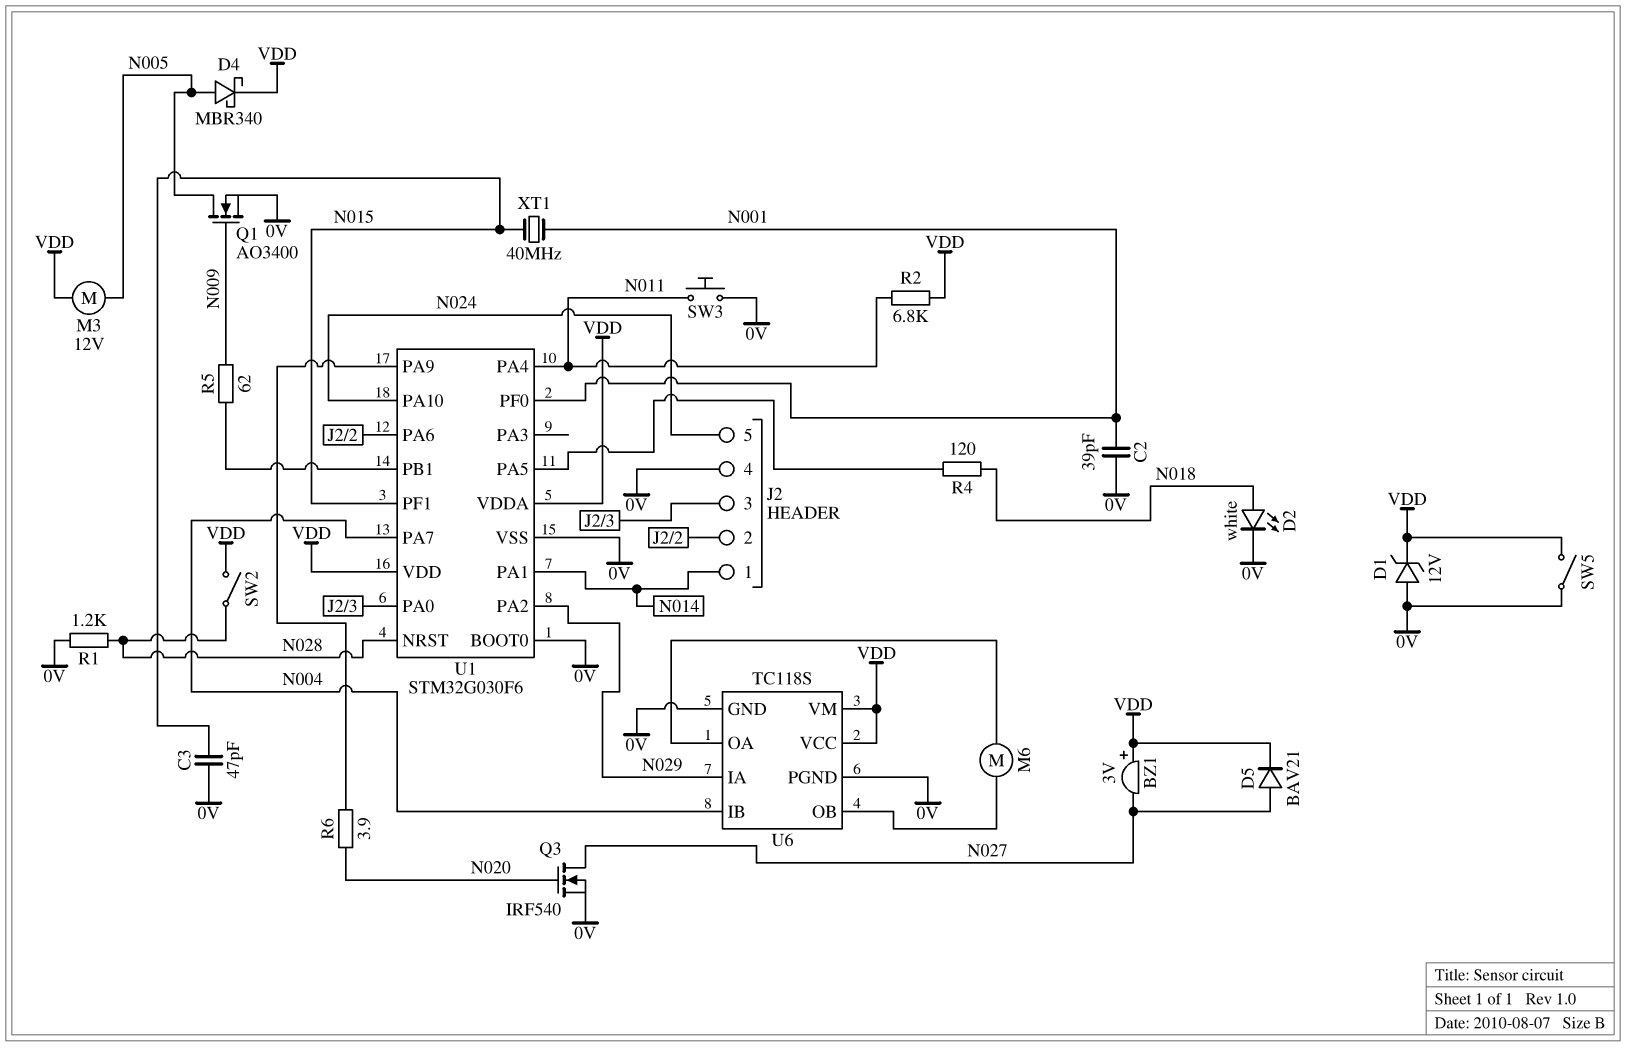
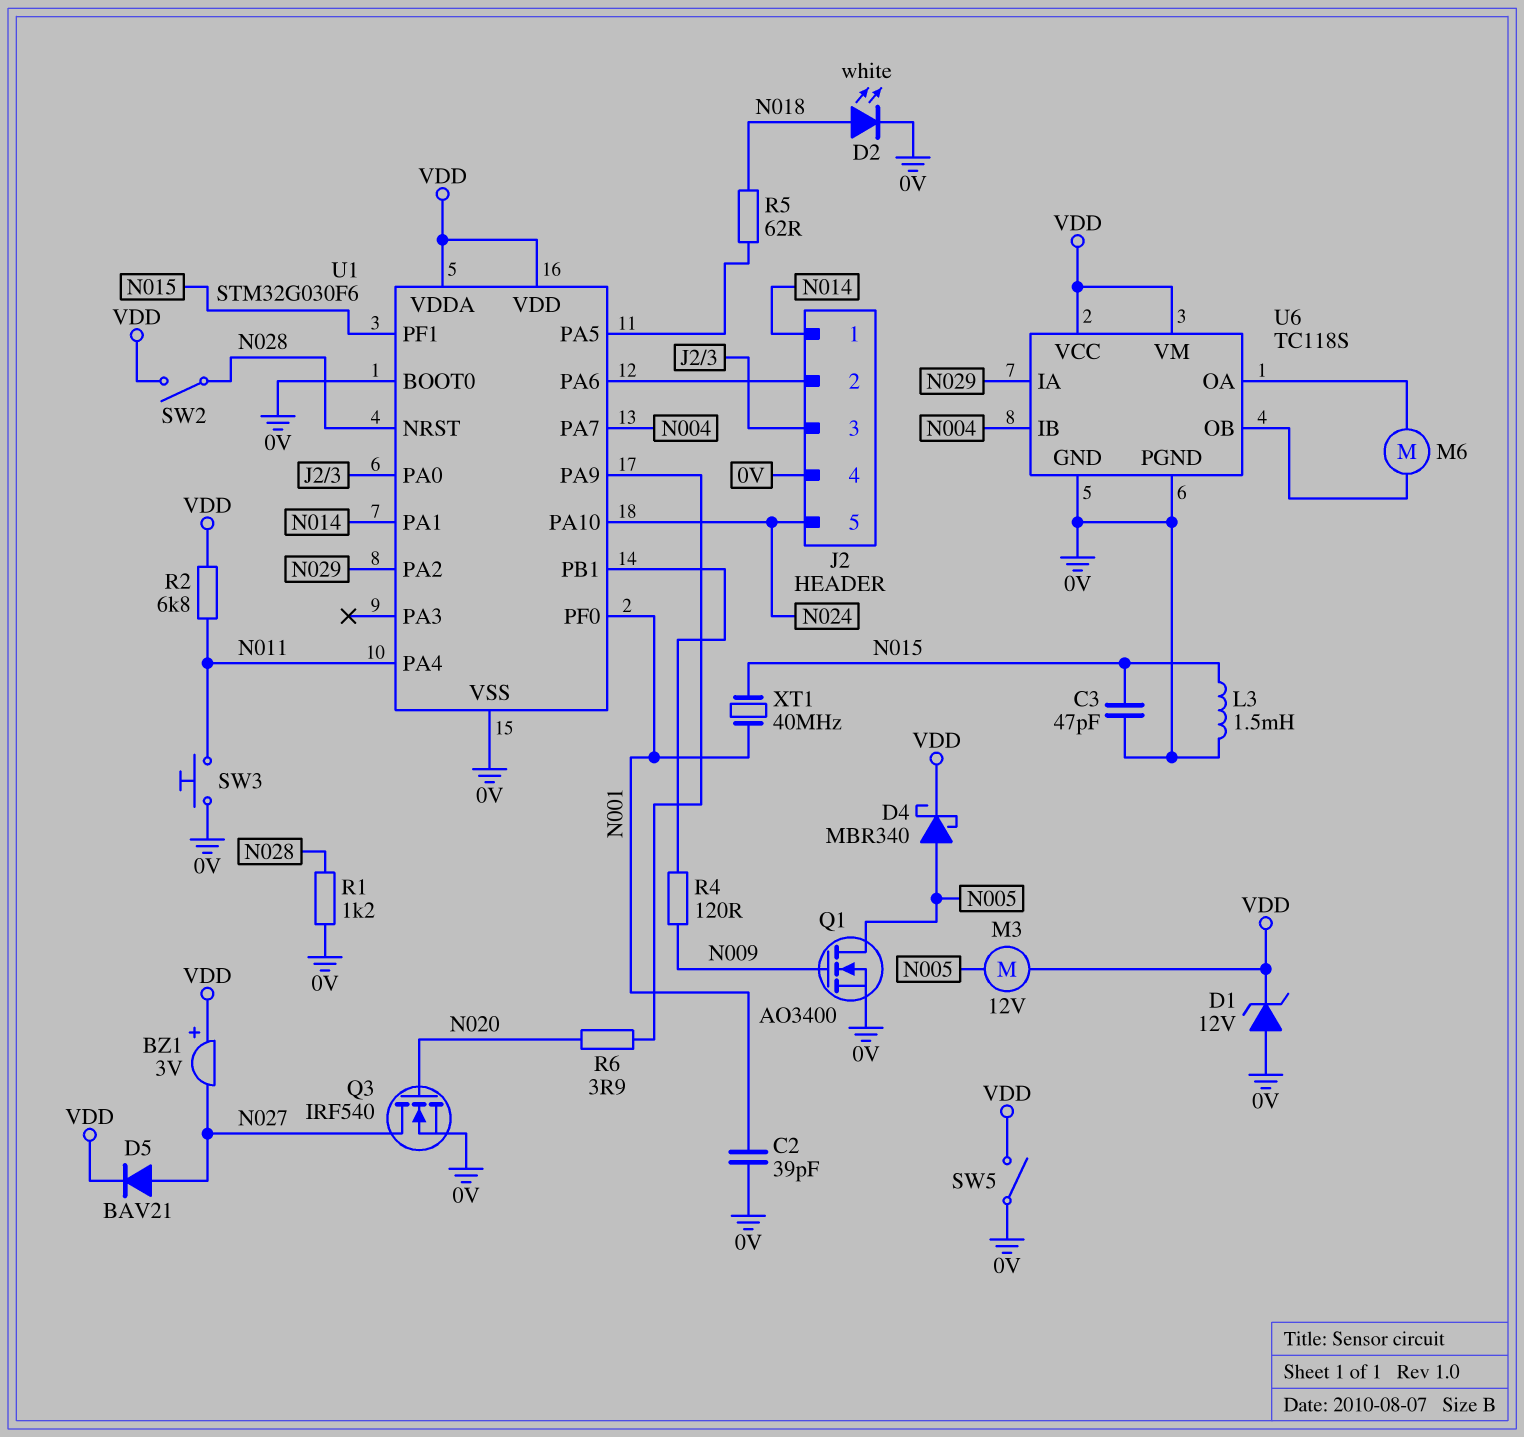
L3: none -> 1.5mH (0V, N015)
R4: 120 (N018, U1/PA5) -> 120 (N009, U1/PB1)
R5: 62 (N009, U1/PB1) -> 62 (N018, U1/PA5)

